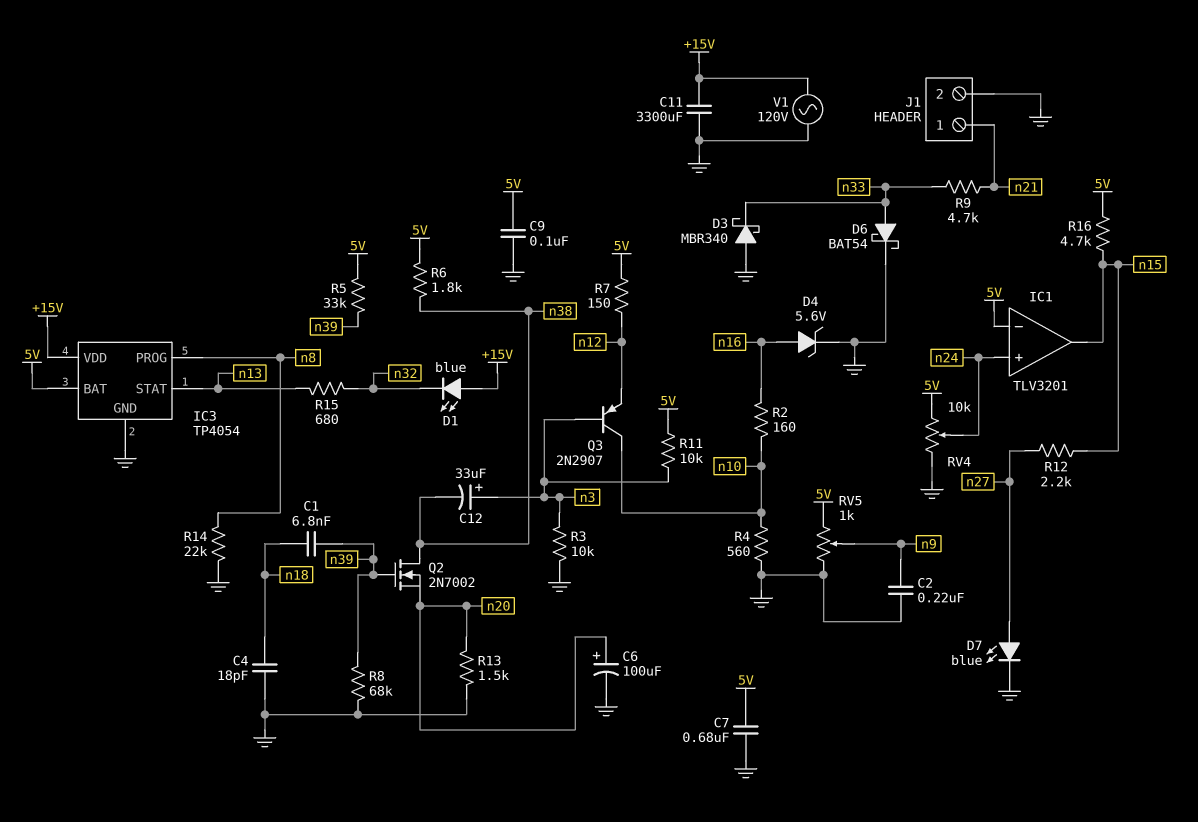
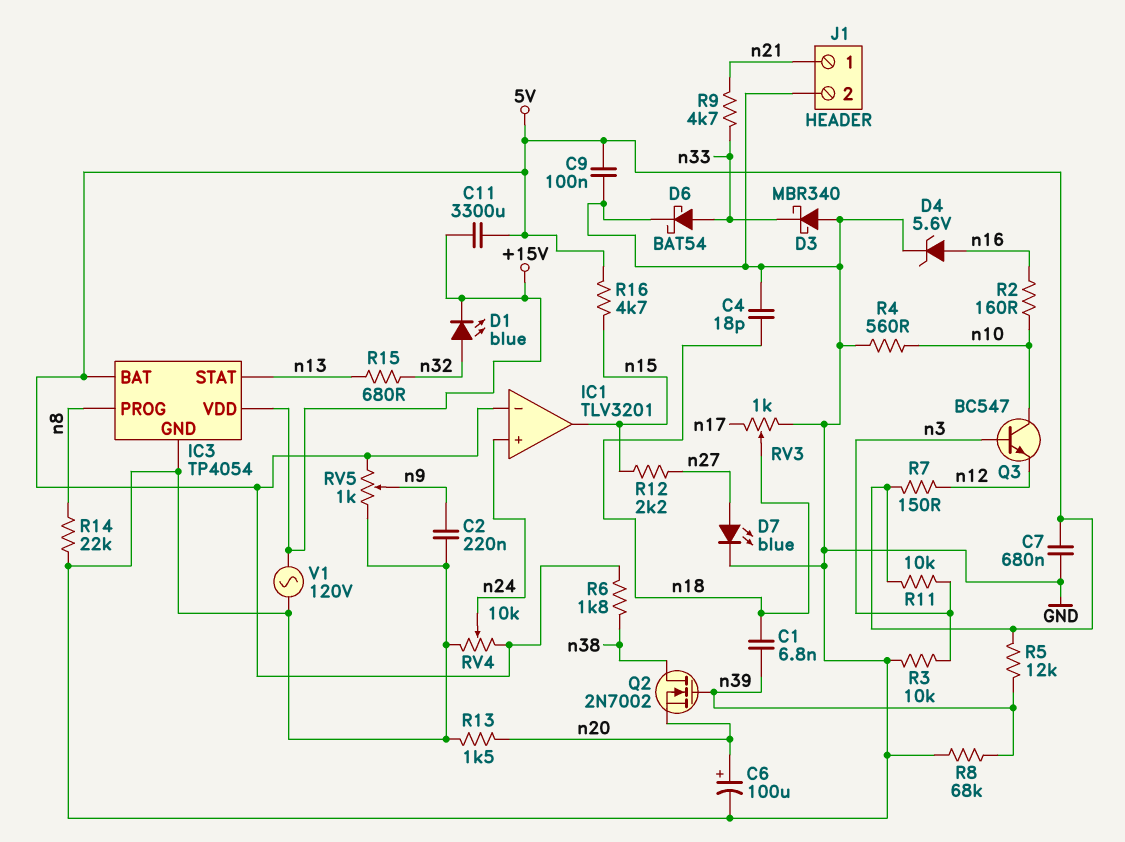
C11: 3300uF (+15V, GND) -> 3300uF (+15V, 5V)
C12: 33uF (plus n3, minus n38) -> none
D1: LED blue (A +15V, K n32) -> LED blue (A n32, K +15V)
Q3: PNP 2N2907 (B n3, C n10, E n12) -> NPN BC547 (B n3, C n10, E n12)
R5: 33k (5V, n39) -> 12k (5V, n39)
RV3: none -> 1k (GND, n17, wiper n18)

